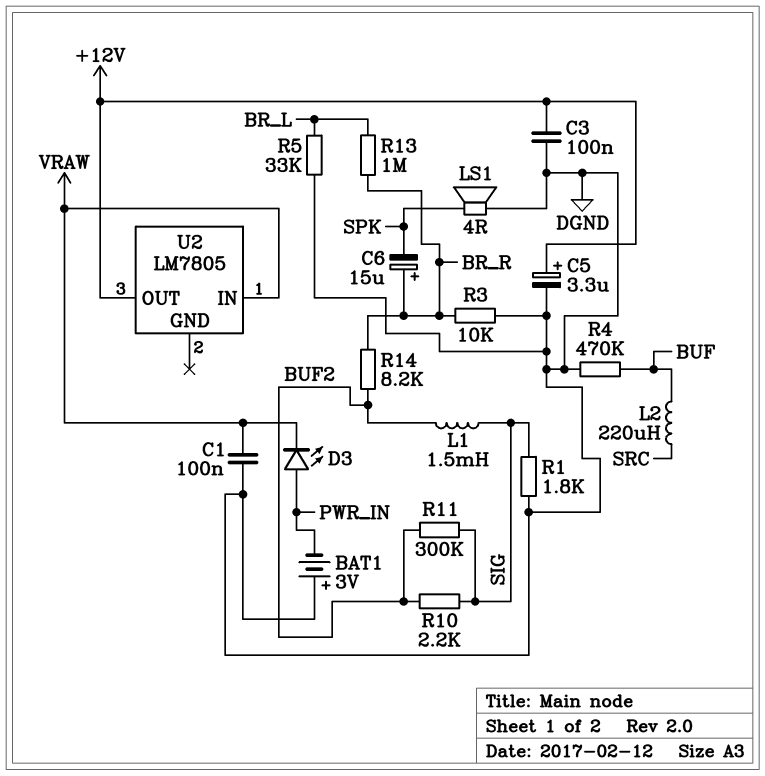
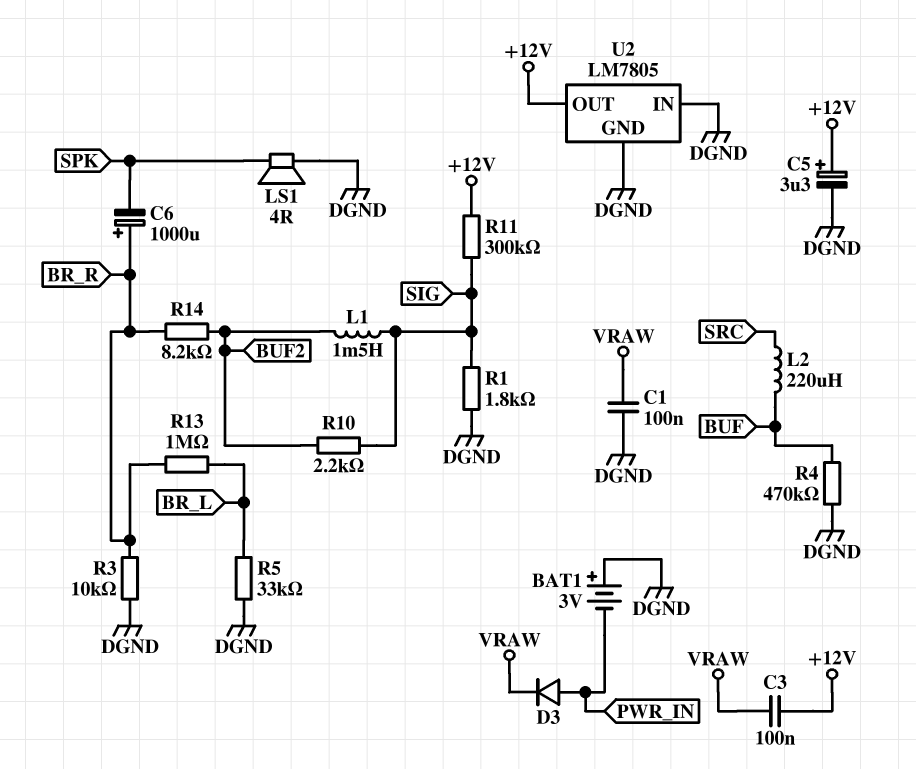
C3: 100nF (+12V, DGND) -> 100nF (+12V, VRAW)
C6: 15uF (plus BR_R, minus SPK) -> 1000uF (plus BR_R, minus SPK)
D3: LED (A PWR_IN, K VRAW) -> diode (A PWR_IN, K VRAW)
R11: 300k (BUF2, SIG) -> 300k (+12V, SIG)
U2 pin GND: none -> DGND
U2 pin IN: VRAW -> DGND

